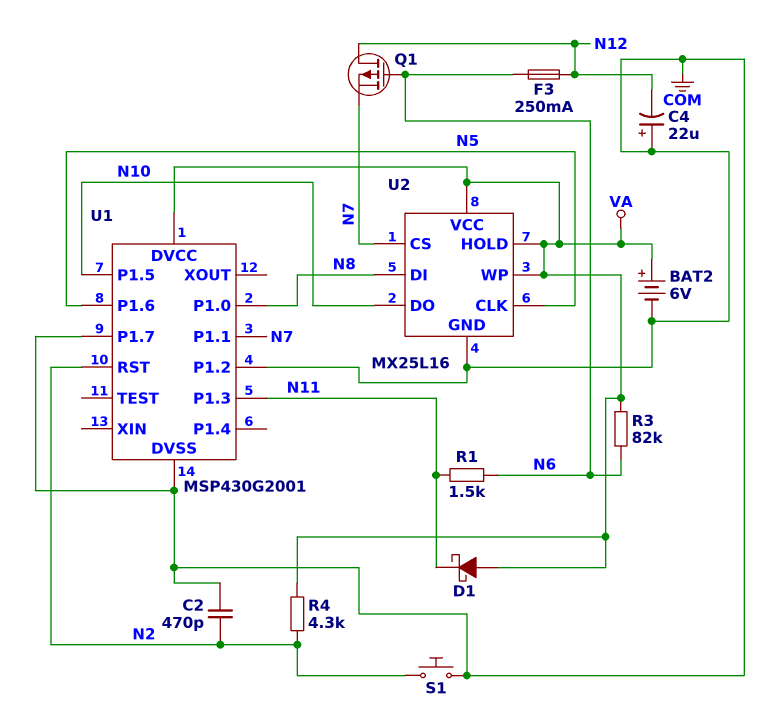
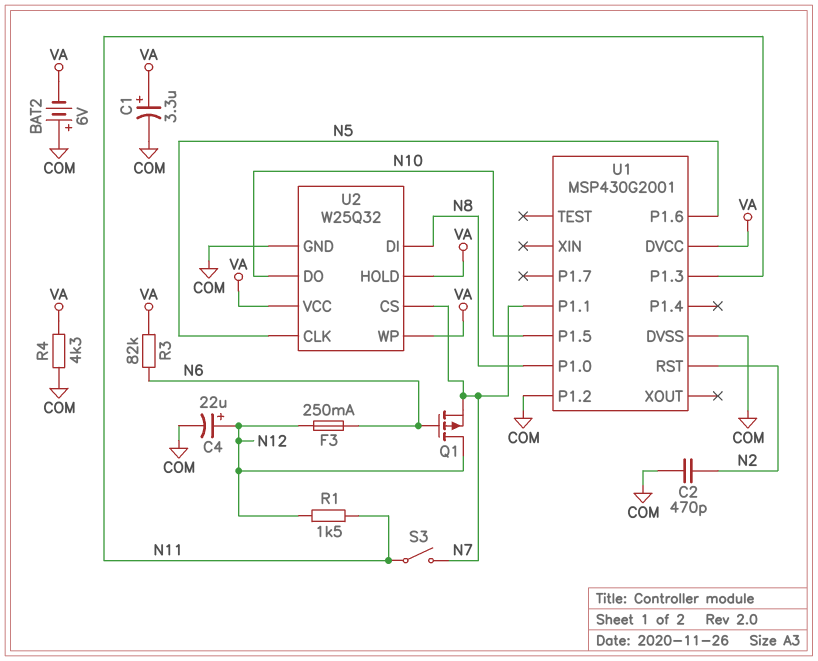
BAT2: 6V (plus VA, minus COM) -> 6V (plus COM, minus VA)
C1: none -> 3.3uF (plus VA, minus COM)
C4: 22uF (plus COM, minus N12) -> 22uF (plus N12, minus COM)
D1: schottky (A VA, K N11) -> none
R1: 1.5k (N6, N11) -> 1.5k (N11, N12)
R4: 4.3k (N2, VA) -> 4.3k (COM, VA)
S1: button (COM, N2) -> none
S3: none -> switch (N7, N11)
U1 pin P1.7: COM -> none
U2: MX25L16 -> W25Q32

